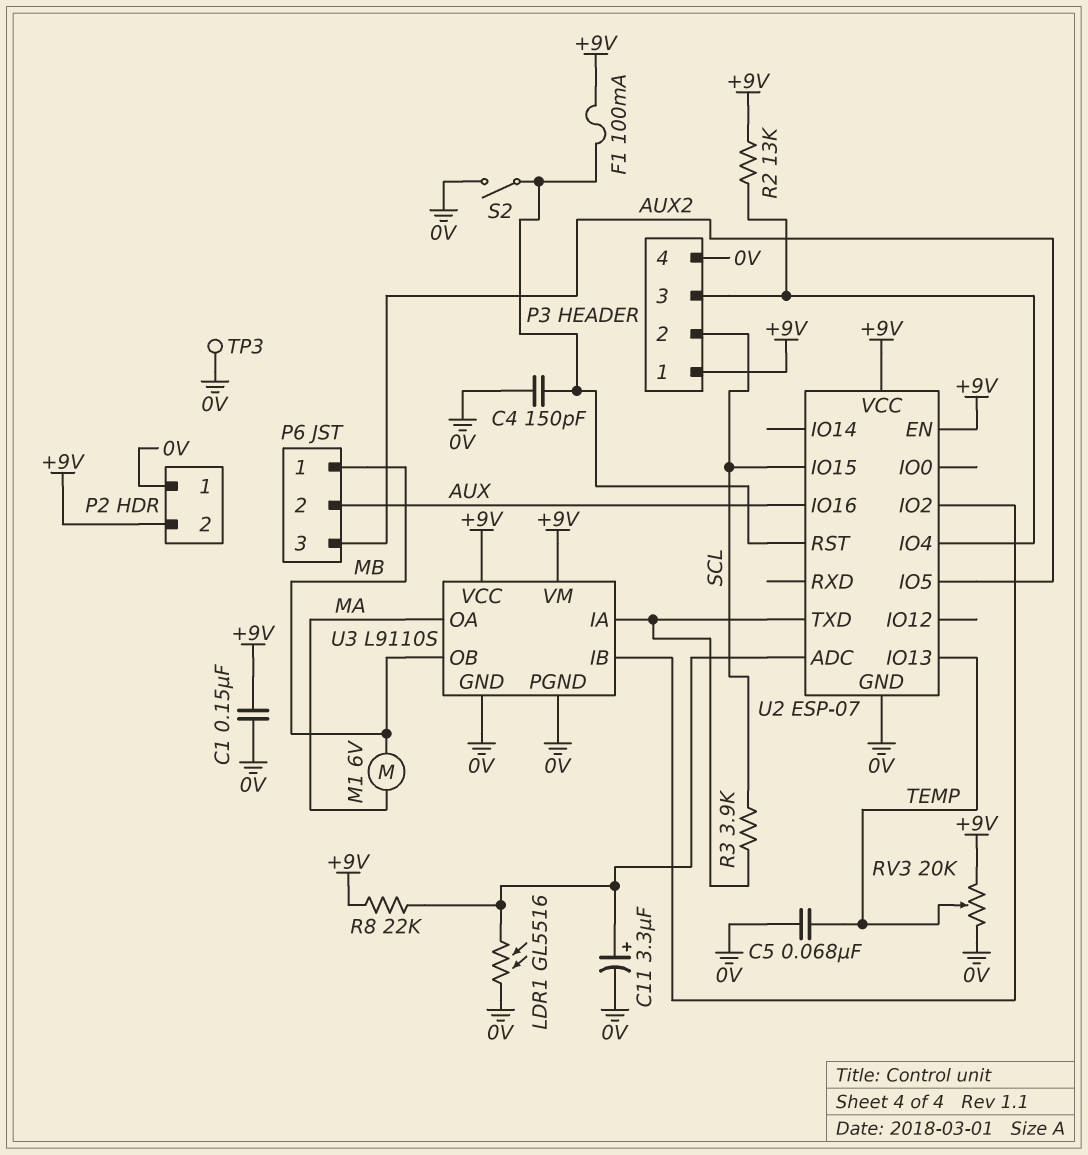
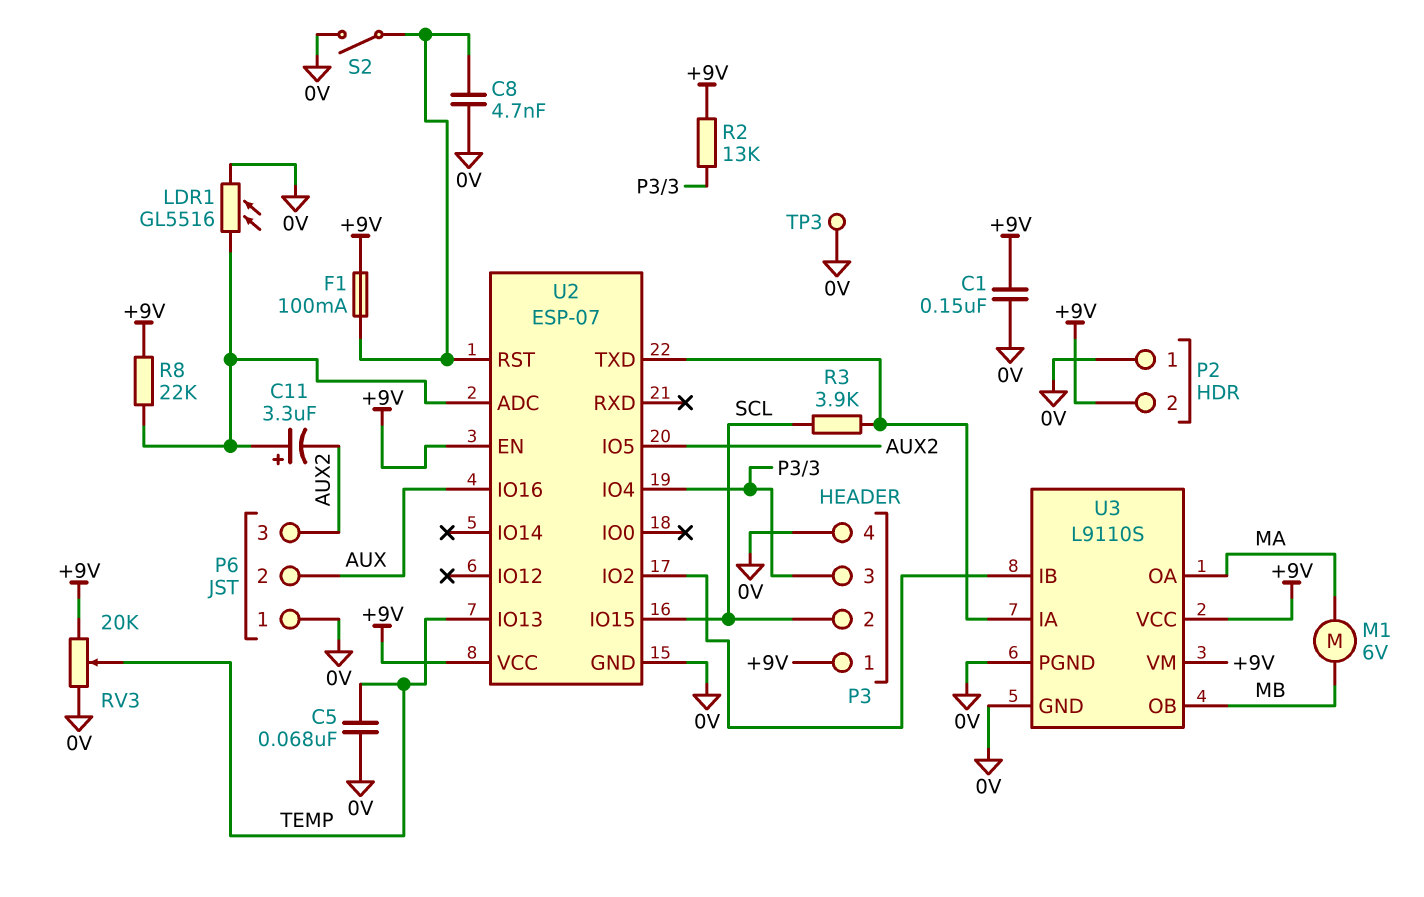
C4: 150pF (0V, U2/RST) -> none
C8: none -> 4.7nF (0V, U2/RST)
C11: 3.3uF (plus U2/ADC, minus 0V) -> 3.3uF (plus U2/ADC, minus AUX2)
P6 pin 1: MB -> 0V

